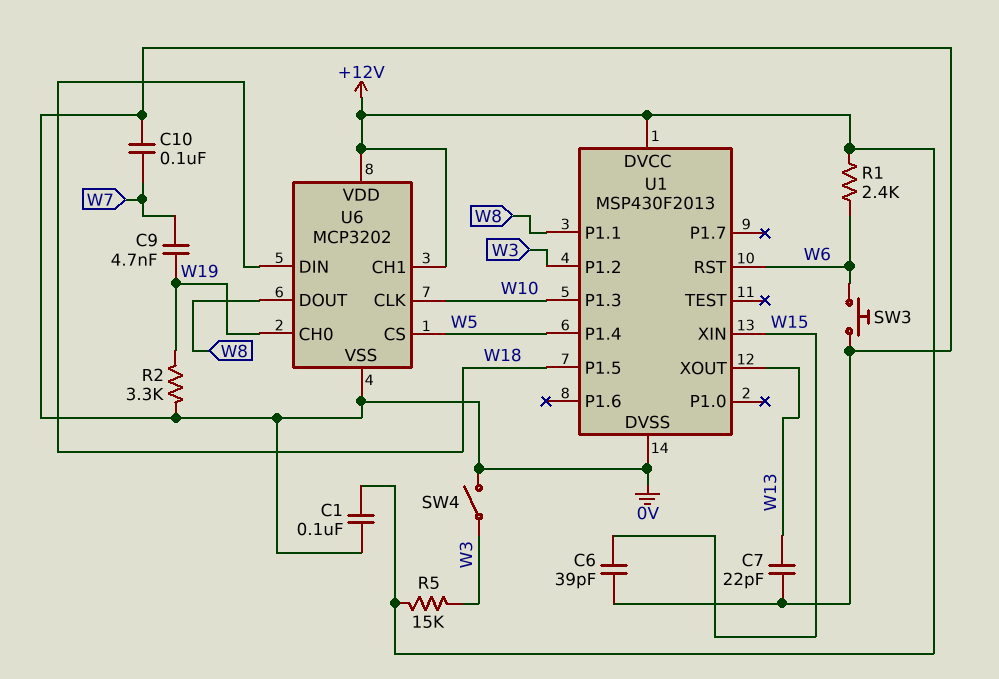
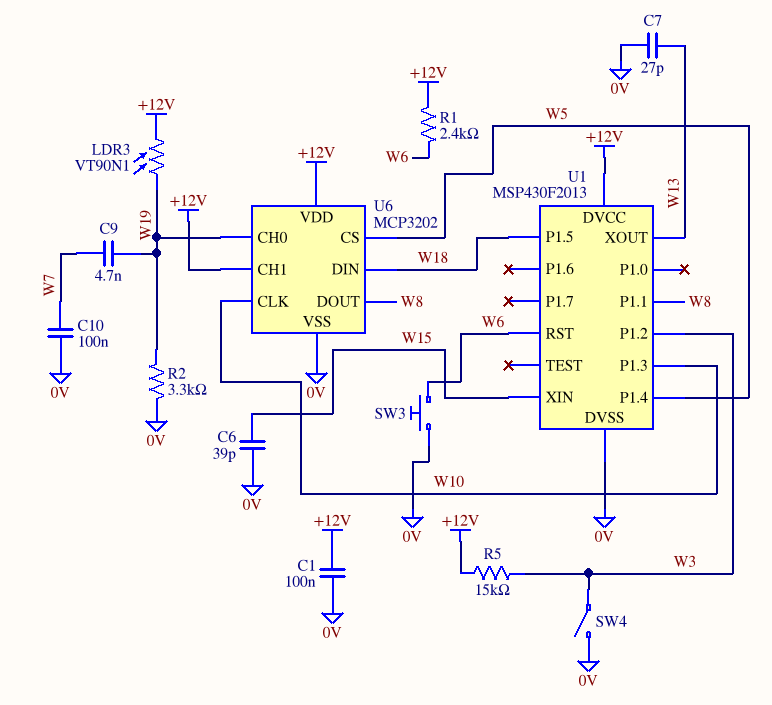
C7: 22pF (0V, W13) -> 27pF (0V, W13)
LDR3: none -> VT90N1 (+12V, W19)

